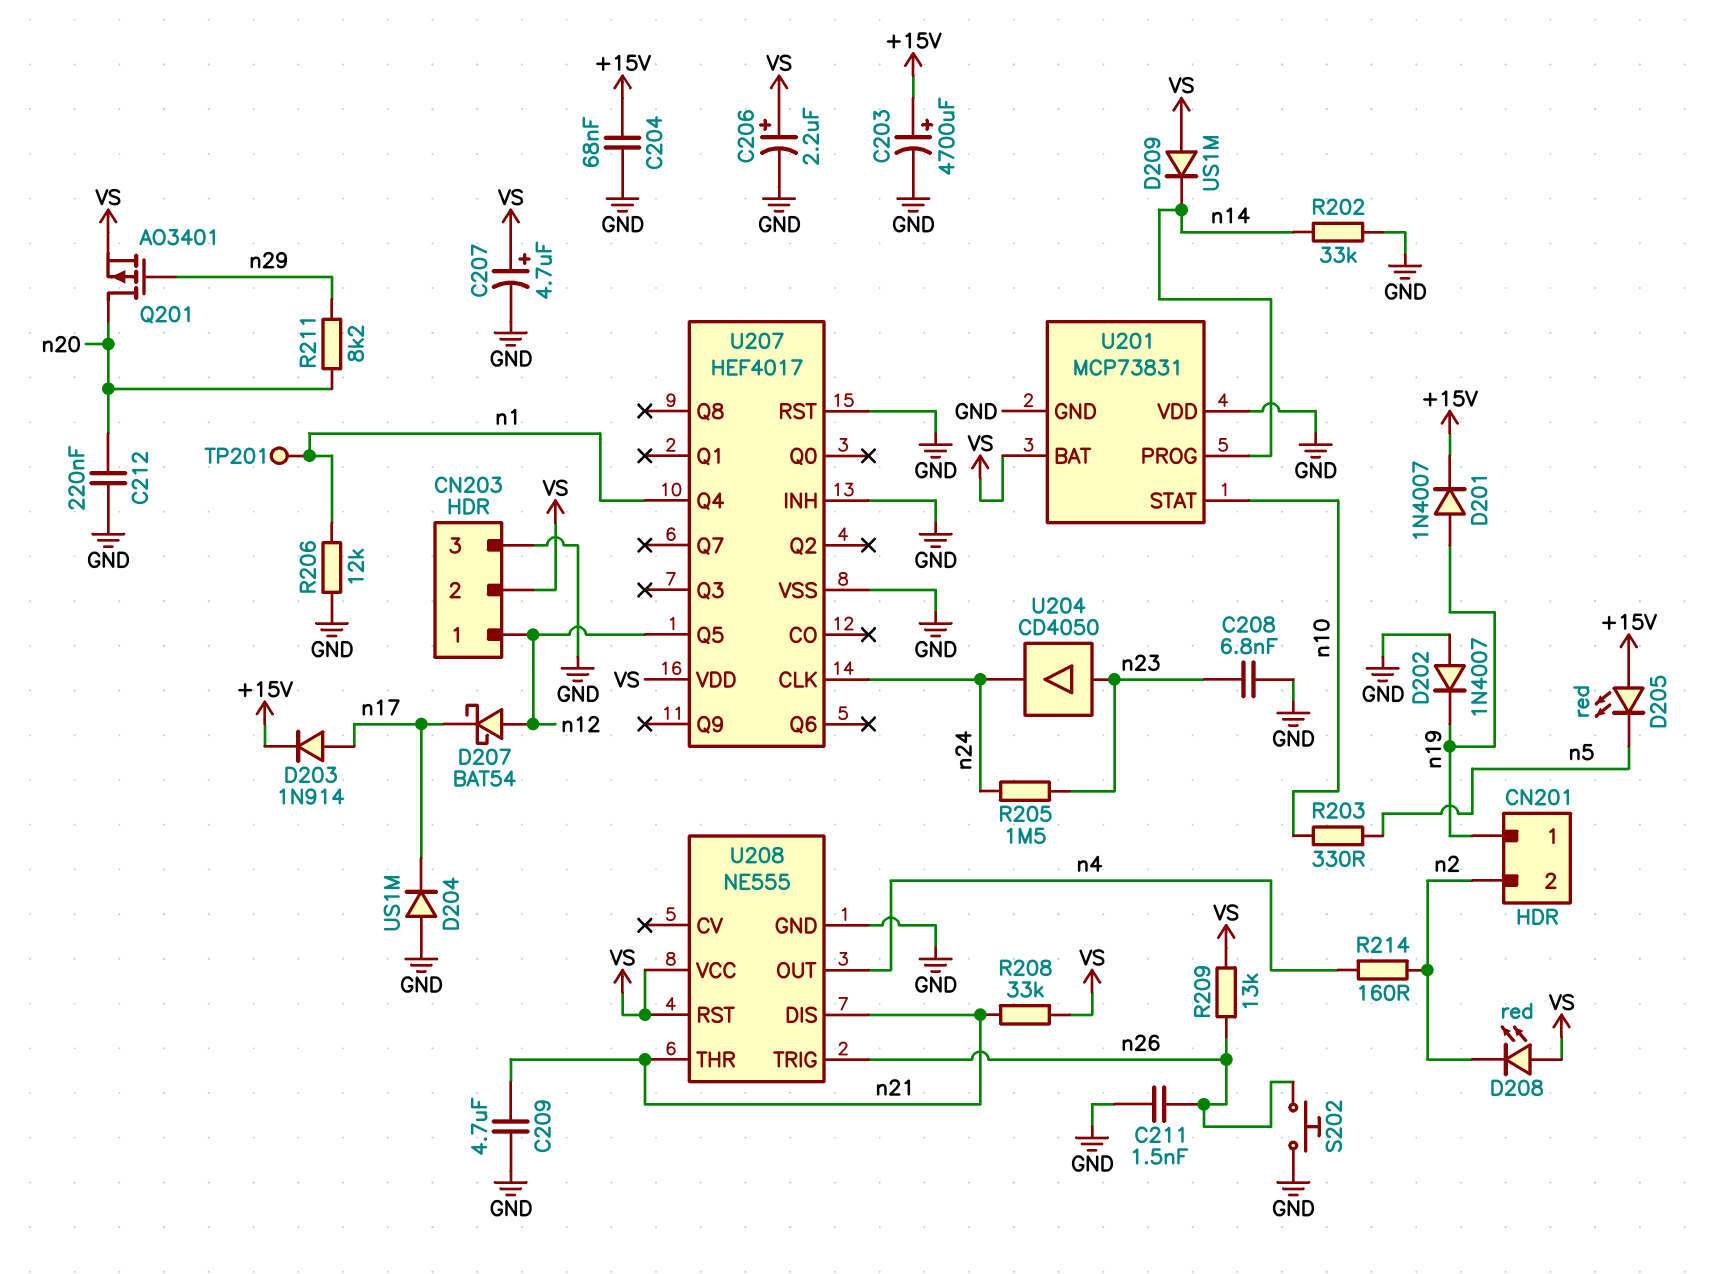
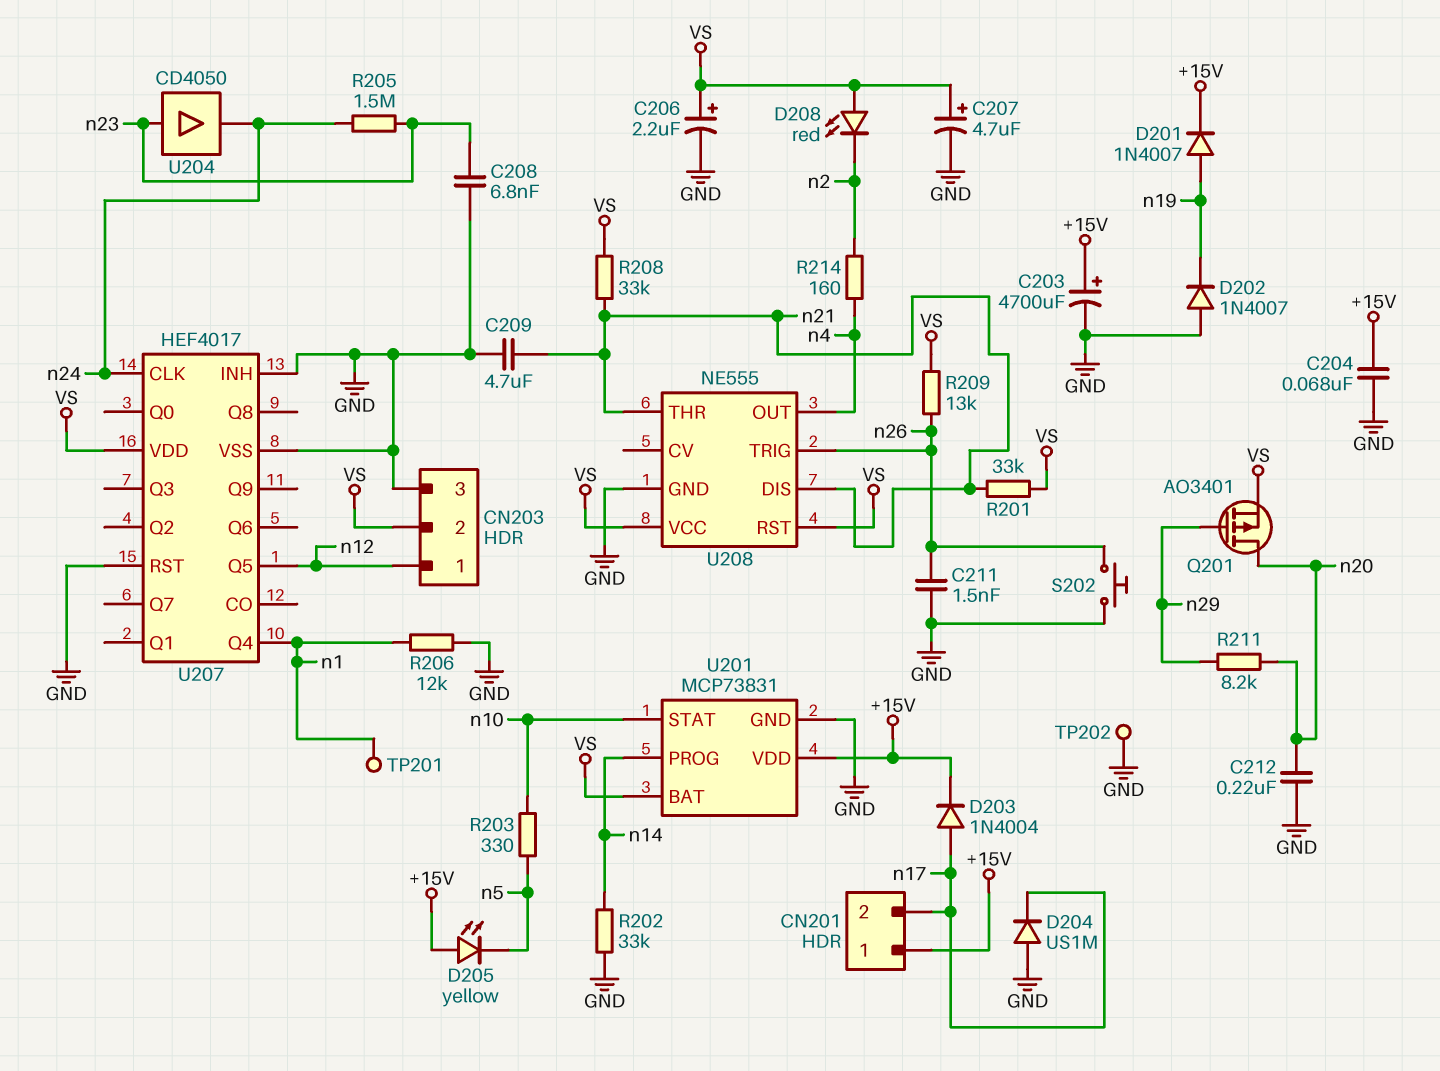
CN201 pin 1: n19 -> +15V
CN201 pin 2: n2 -> n17
D203: diode 1N914 (A n17, K +15V) -> diode 1N4004 (A n17, K +15V)
D205: LED red (A +15V, K n5) -> LED yellow (A +15V, K n5)
D207: schottky BAT54 (A n12, K n17) -> none
D209: diode US1M (A VS, K n14) -> none
R201: none -> 33k (VS, n21)
TP202: none -> test point (GND)
U201 pin VDD: GND -> +15V

